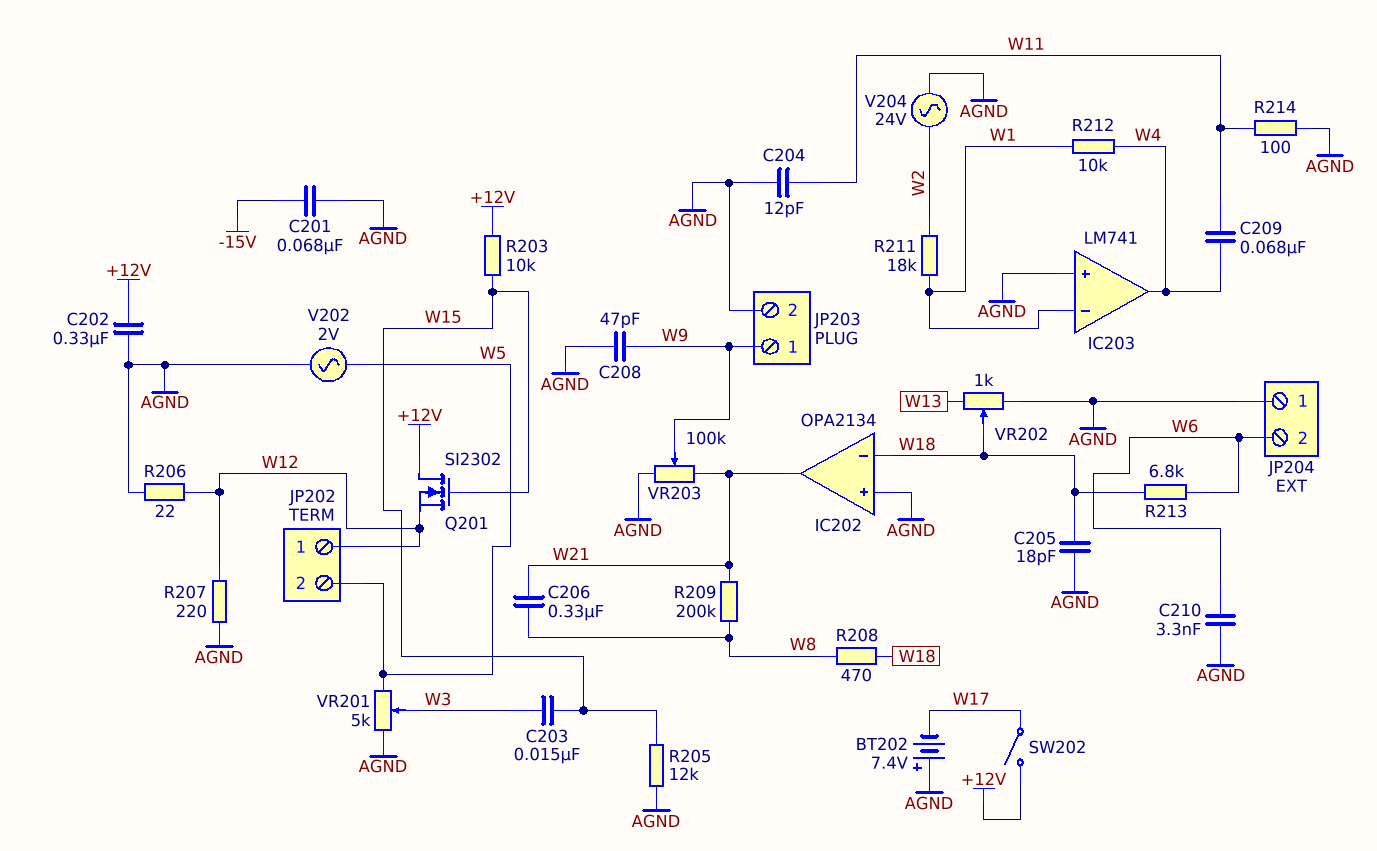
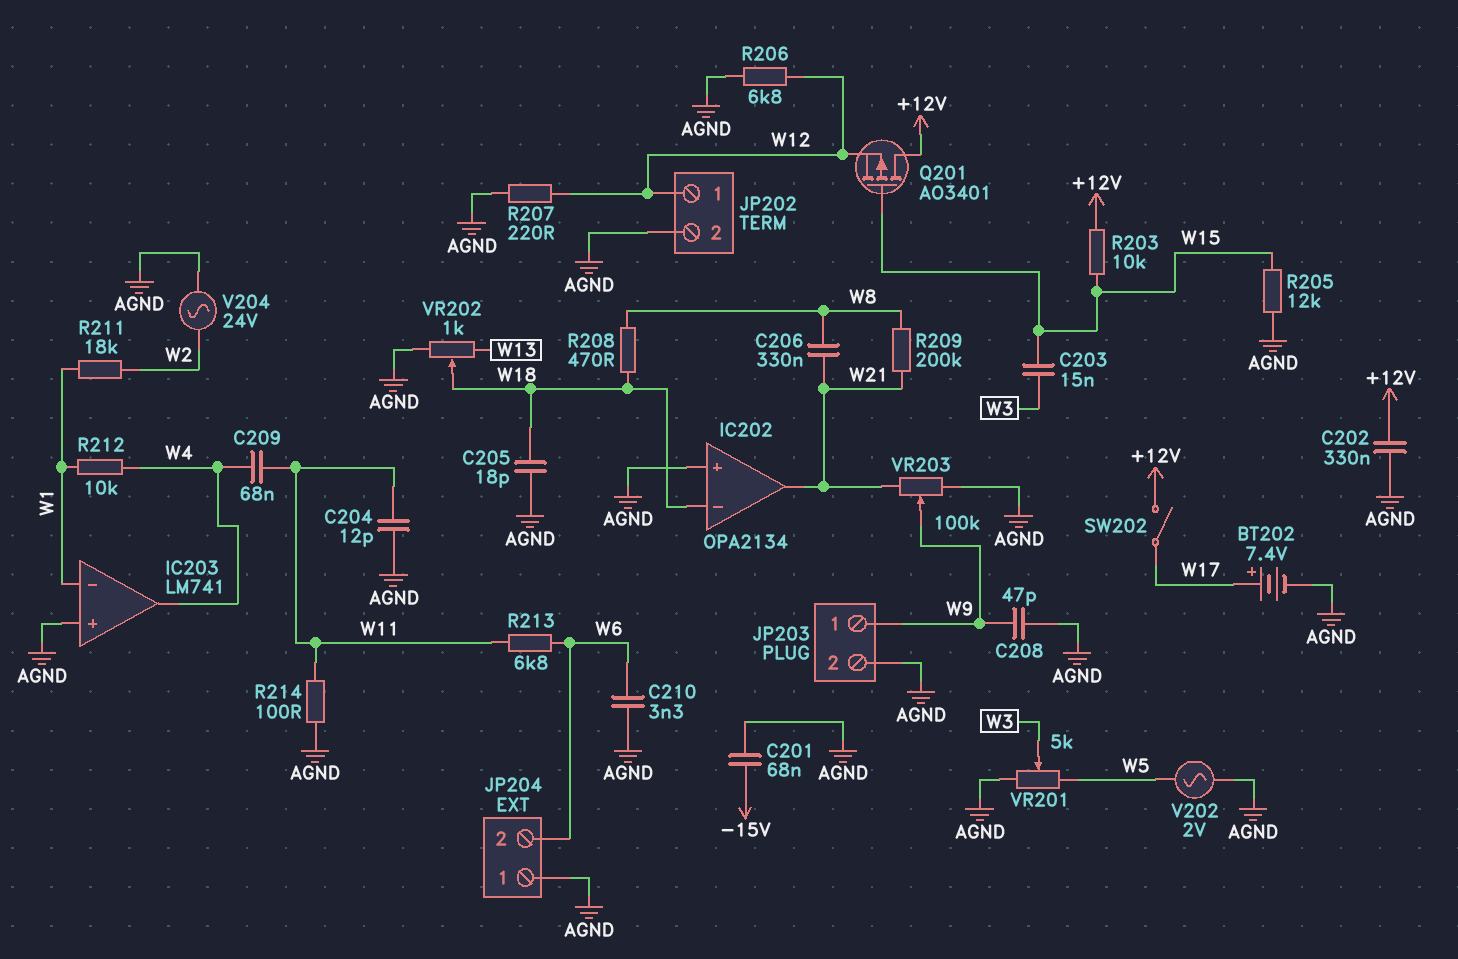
BT202: 7.4V (plus AGND, minus W17) -> 7.4V (plus W17, minus AGND)
JP202 pin 2: W5 -> AGND
Q201: NMOS SI2302 (G W15, D +12V, S W12) -> PMOS AO3401 (G W15, D +12V, S W12)
R206: 22 (AGND, W12) -> 6.8k (AGND, W12)
R213: 6.8k (W6, W18) -> 6.8k (W6, W11)

